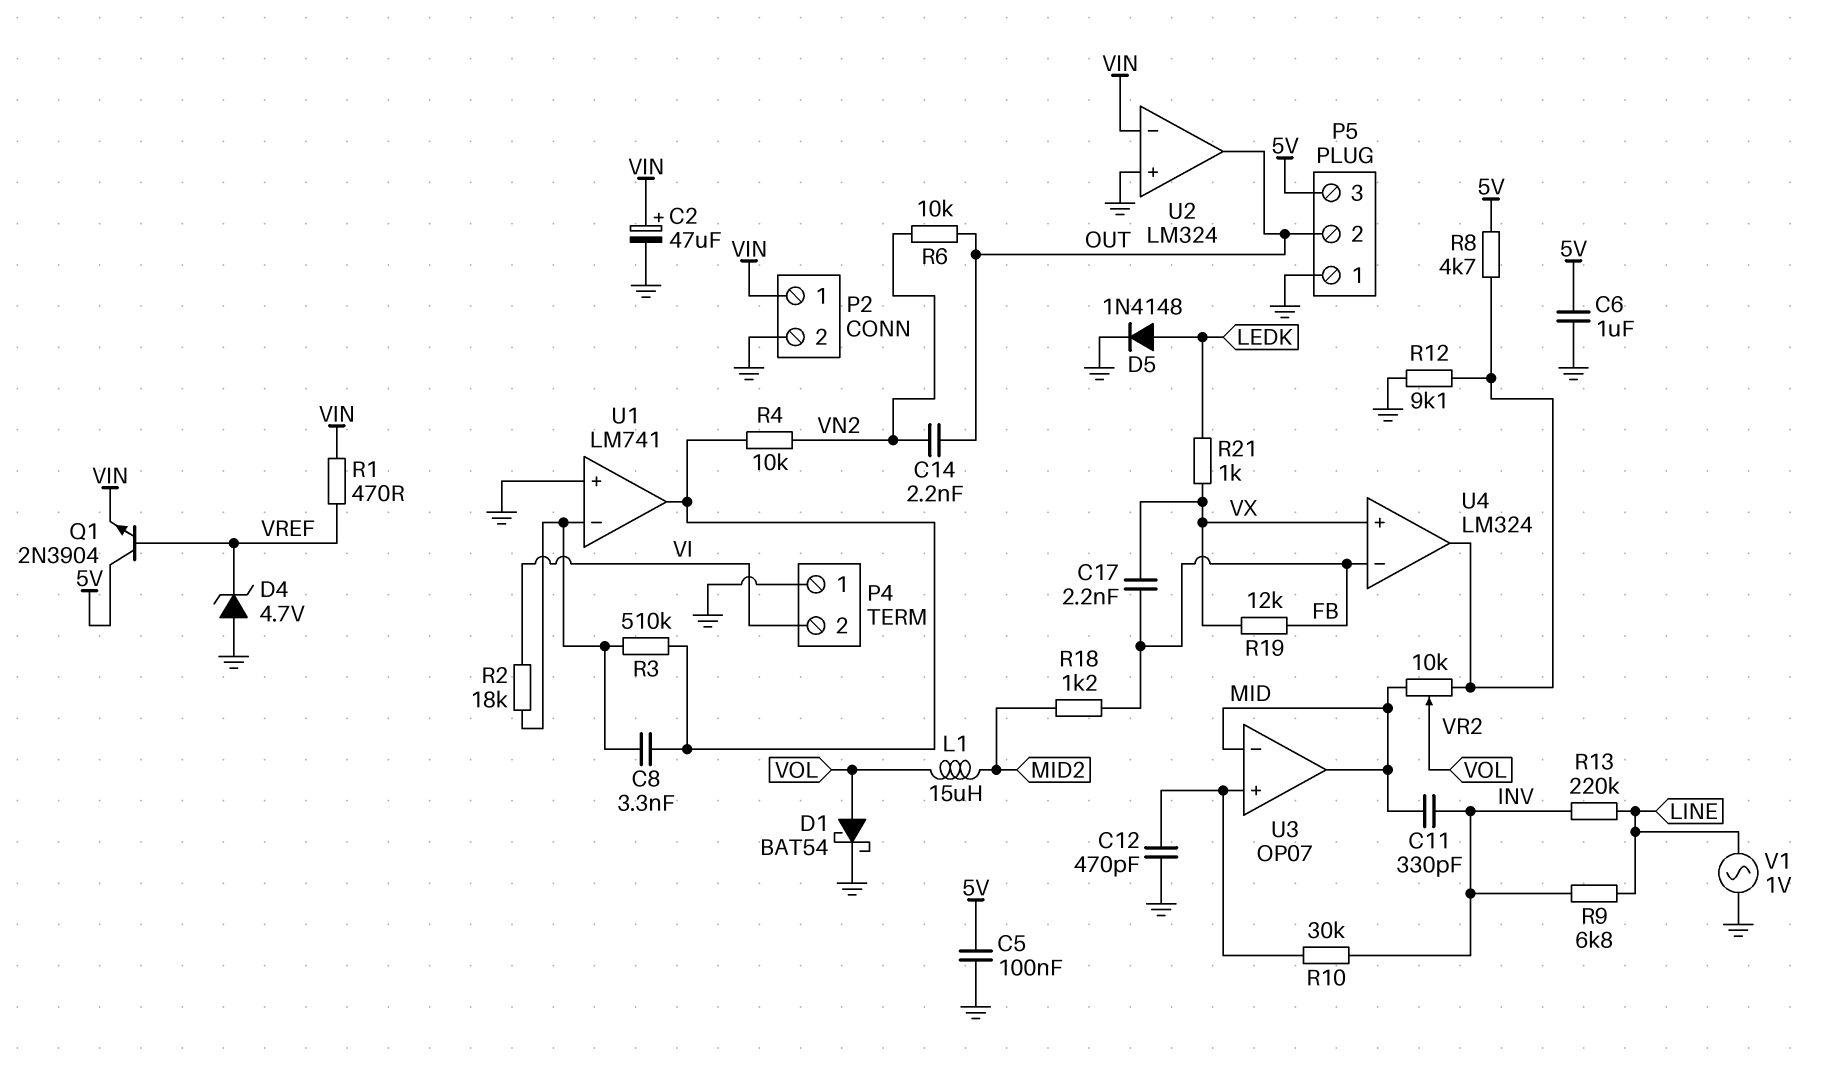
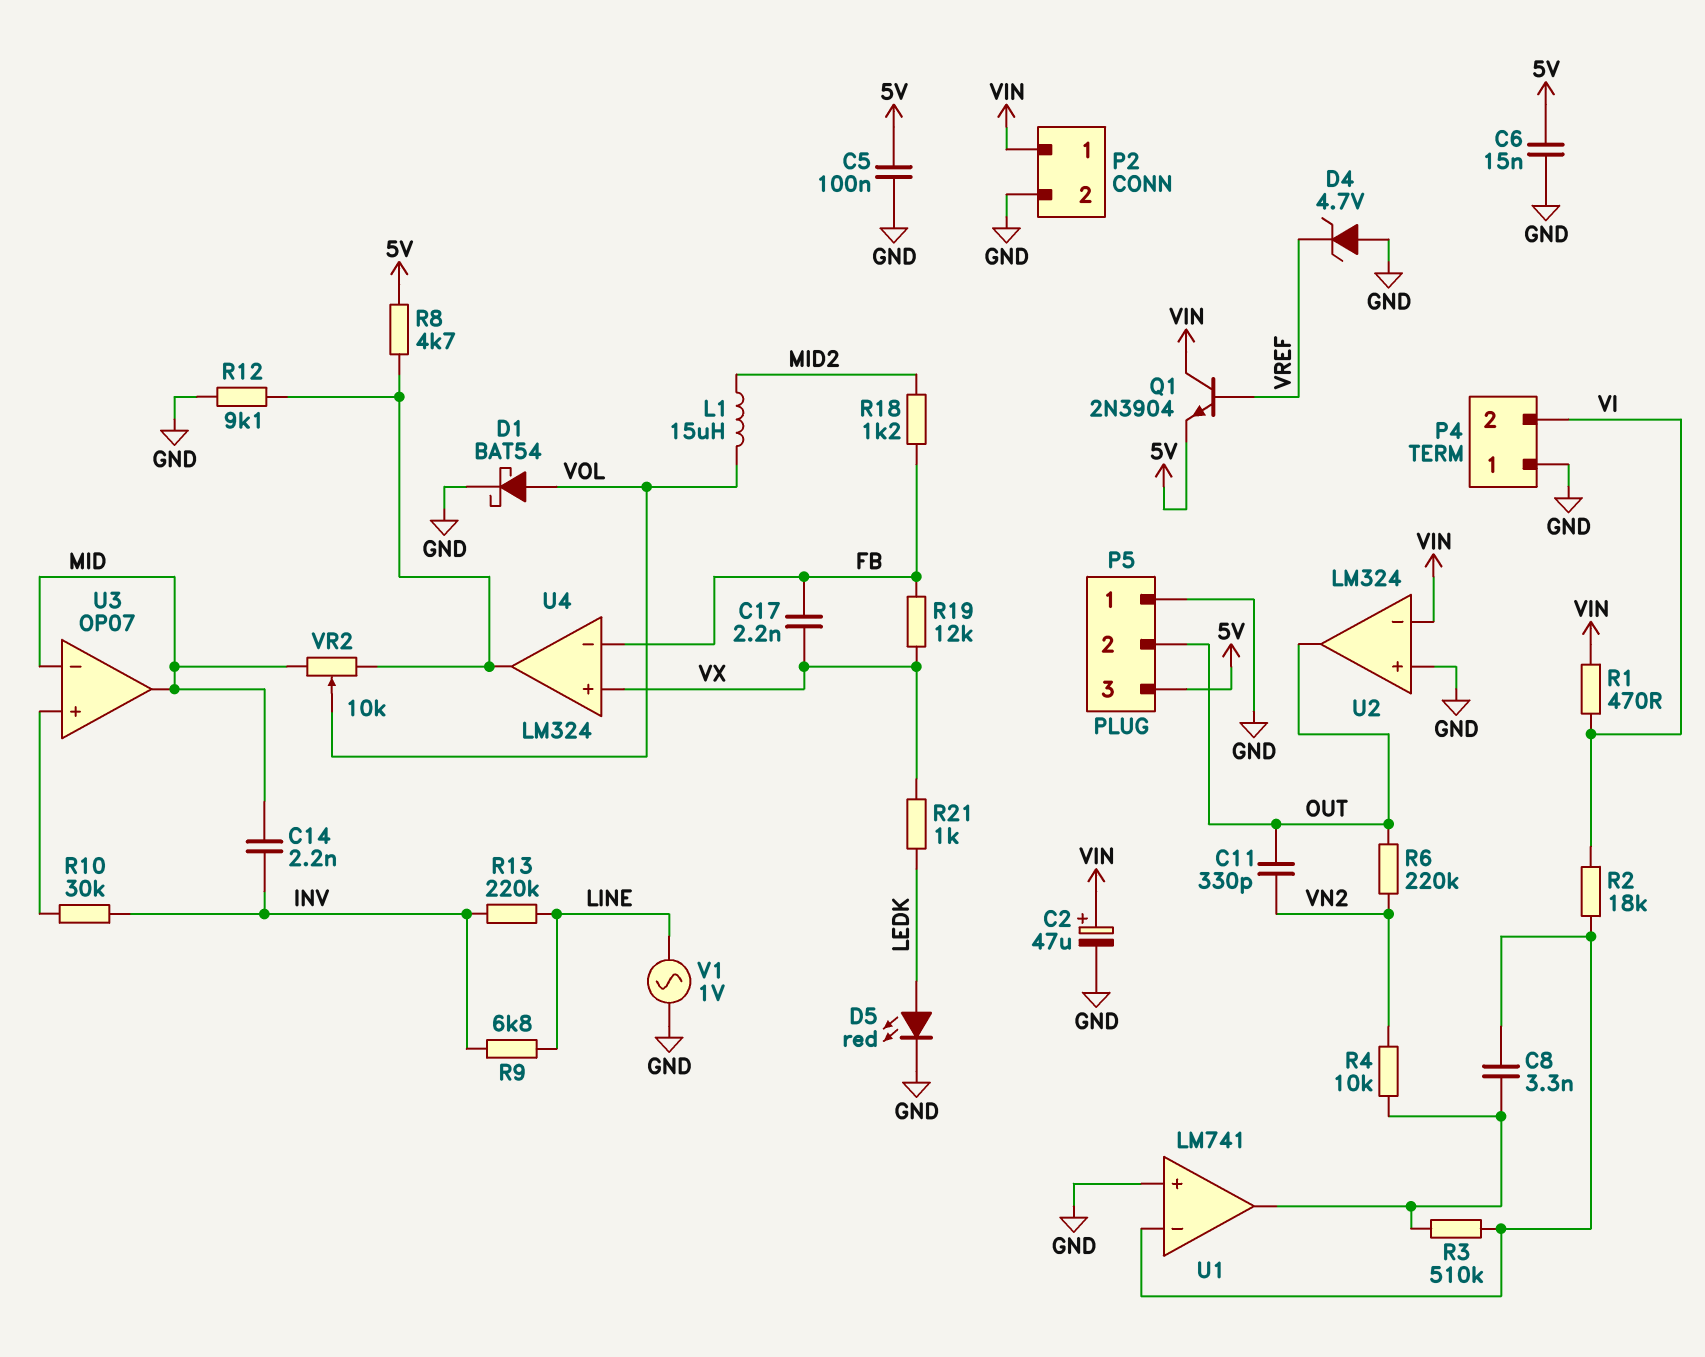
C6: 1uF (5V, GND) -> 15nF (5V, GND)
C11: 330pF (INV, MID) -> 330pF (OUT, VN2)
C12: 470pF (GND, U3/in+) -> none
C14: 2.2nF (OUT, VN2) -> 2.2nF (INV, MID)
D5: diode 1N4148 (A LEDK, K GND) -> LED red (A LEDK, K GND)
Q1: NPN 2N3904 (B VREF, C 5V, E VIN) -> NPN 2N3904 (B VREF, C VIN, E 5V)
R1: 470 (VIN, VREF) -> 470 (VI, VIN)
R6: 10k (OUT, VN2) -> 220k (OUT, VN2)

